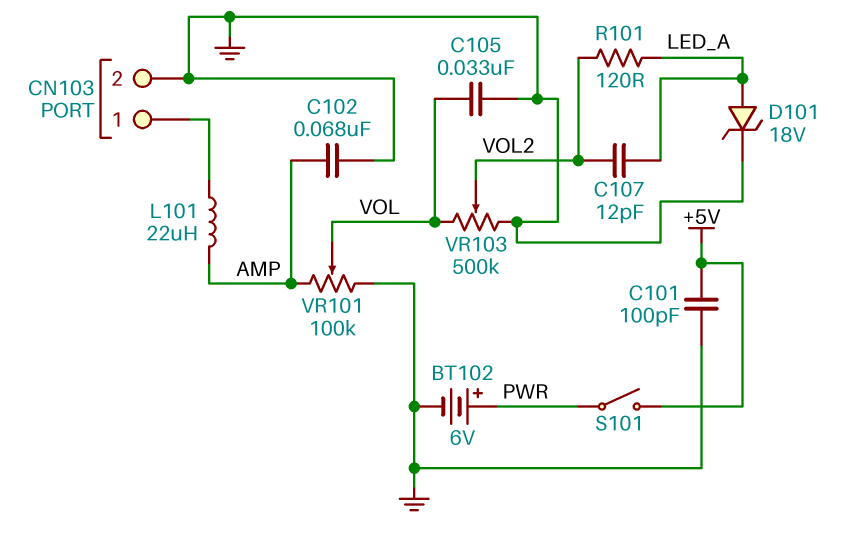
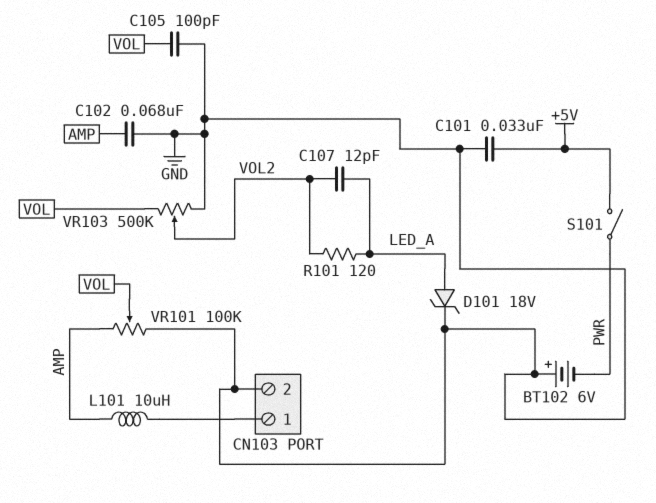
BT102: 6V (plus PWR, minus GND) -> 6V (plus GND, minus PWR)
C101: 100pF (+5V, GND) -> 33nF (+5V, GND)
C105: 33nF (GND, VOL) -> 100pF (GND, VOL)
L101: 22uH (AMP, CN103/1) -> 10uH (AMP, CN103/1)

